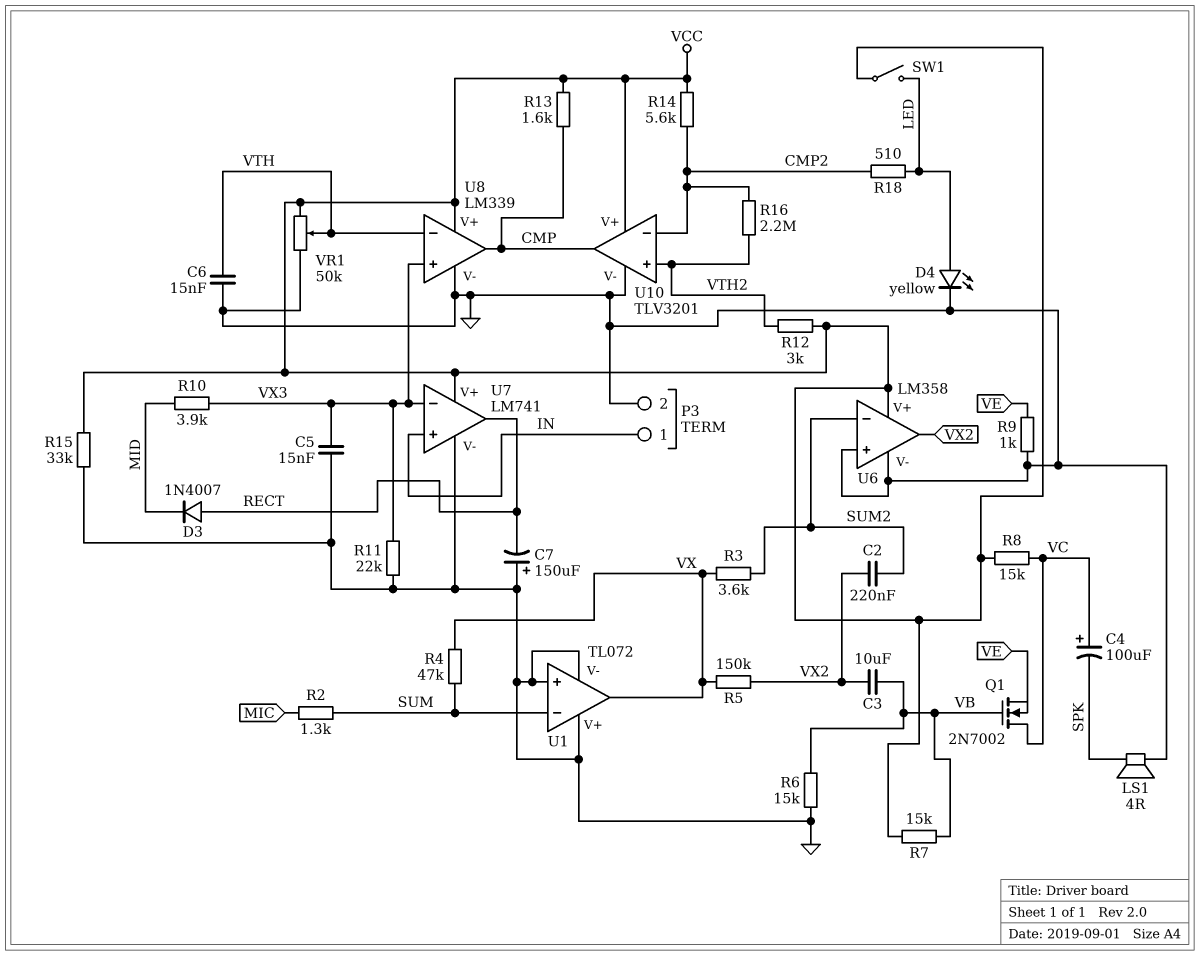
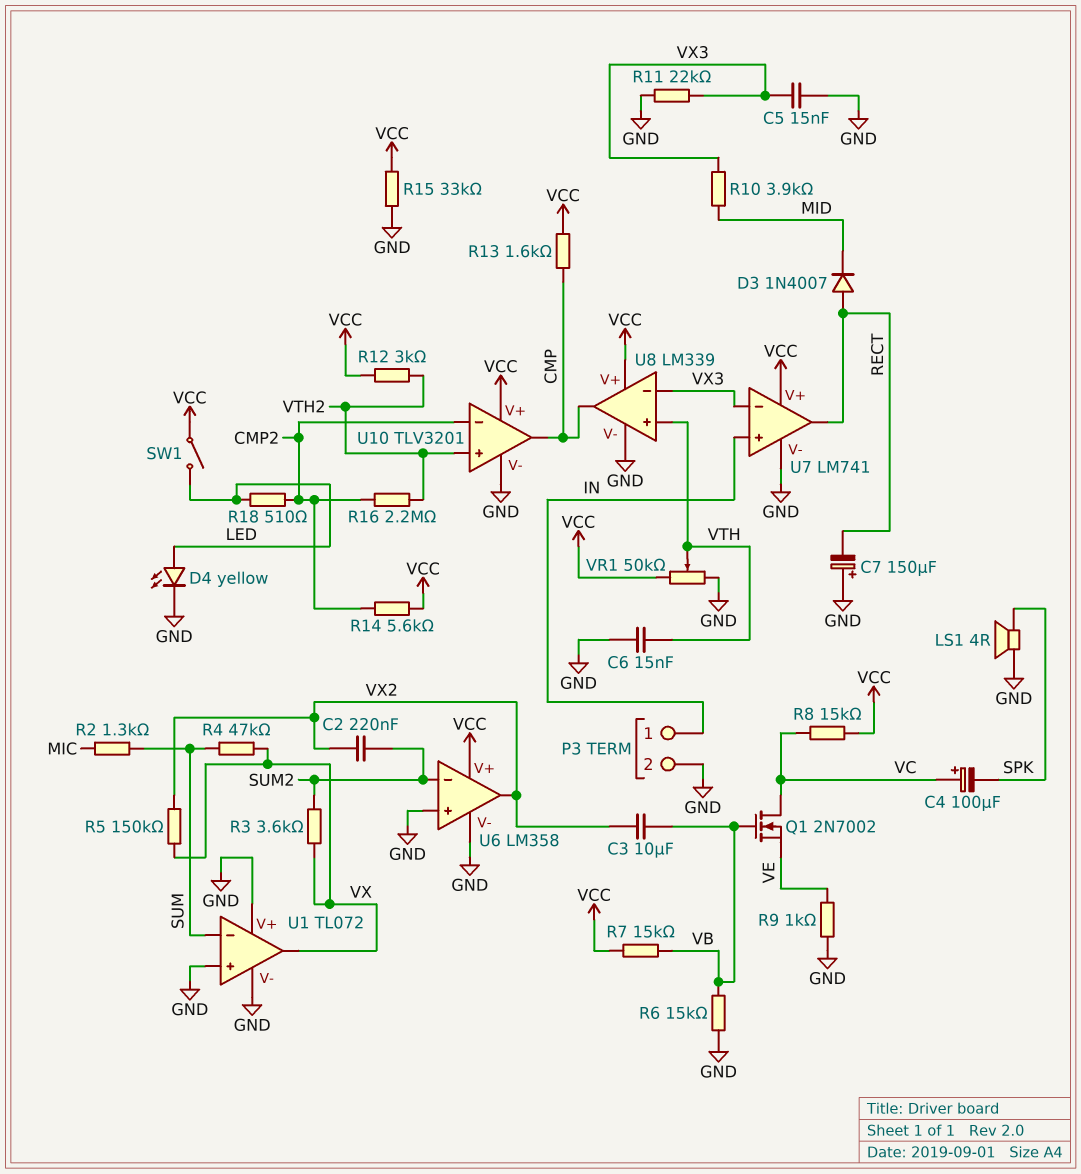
U8 pin in+: VX3 -> VTH
U8 pin in-: VTH -> VX3

